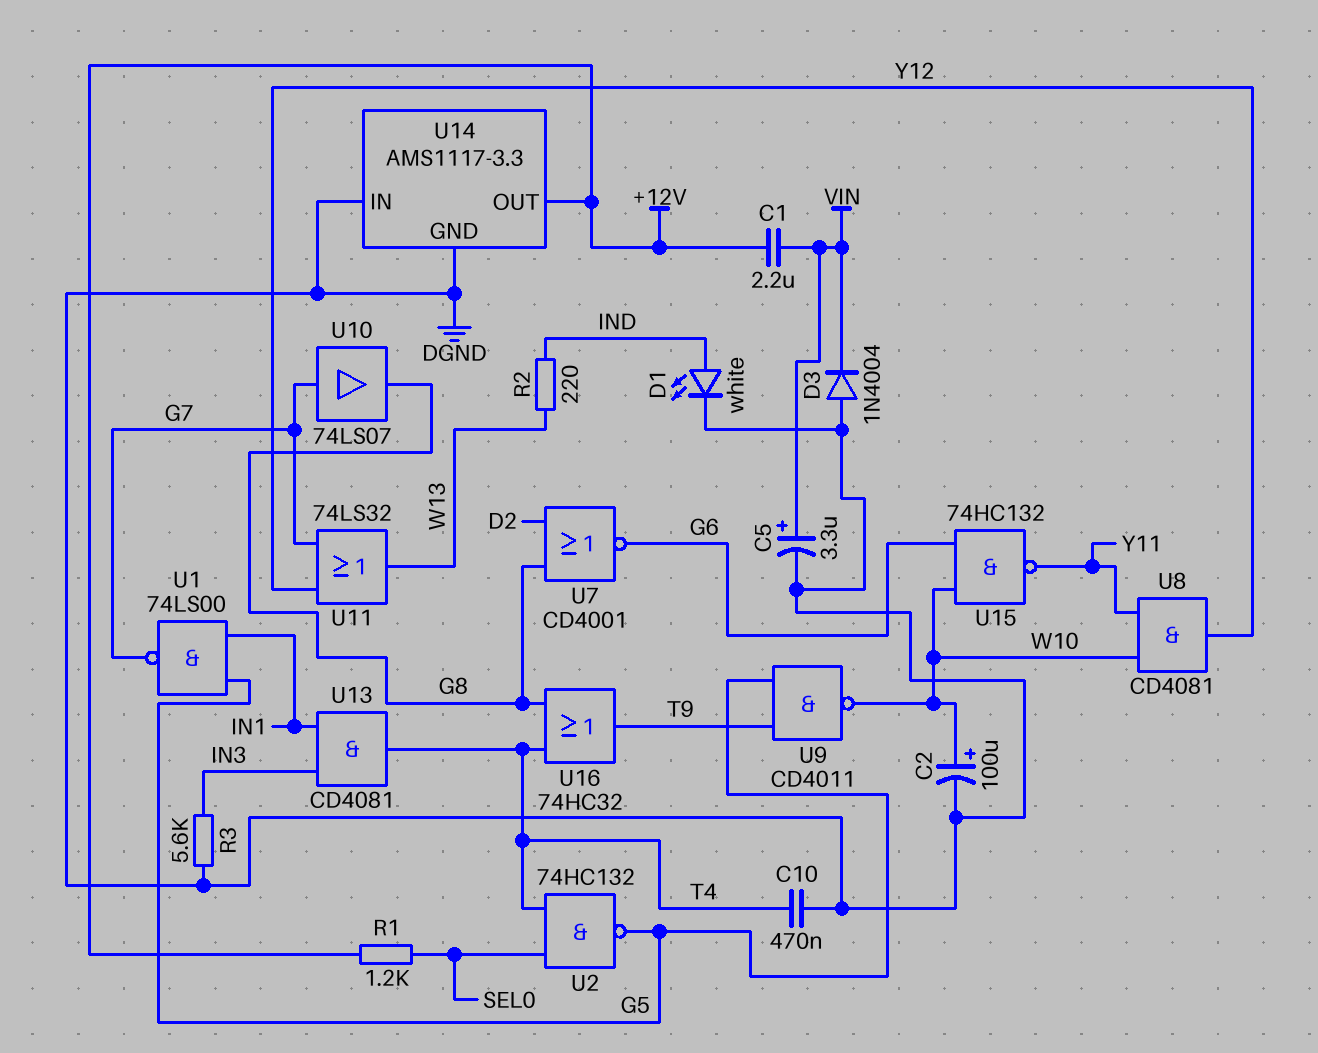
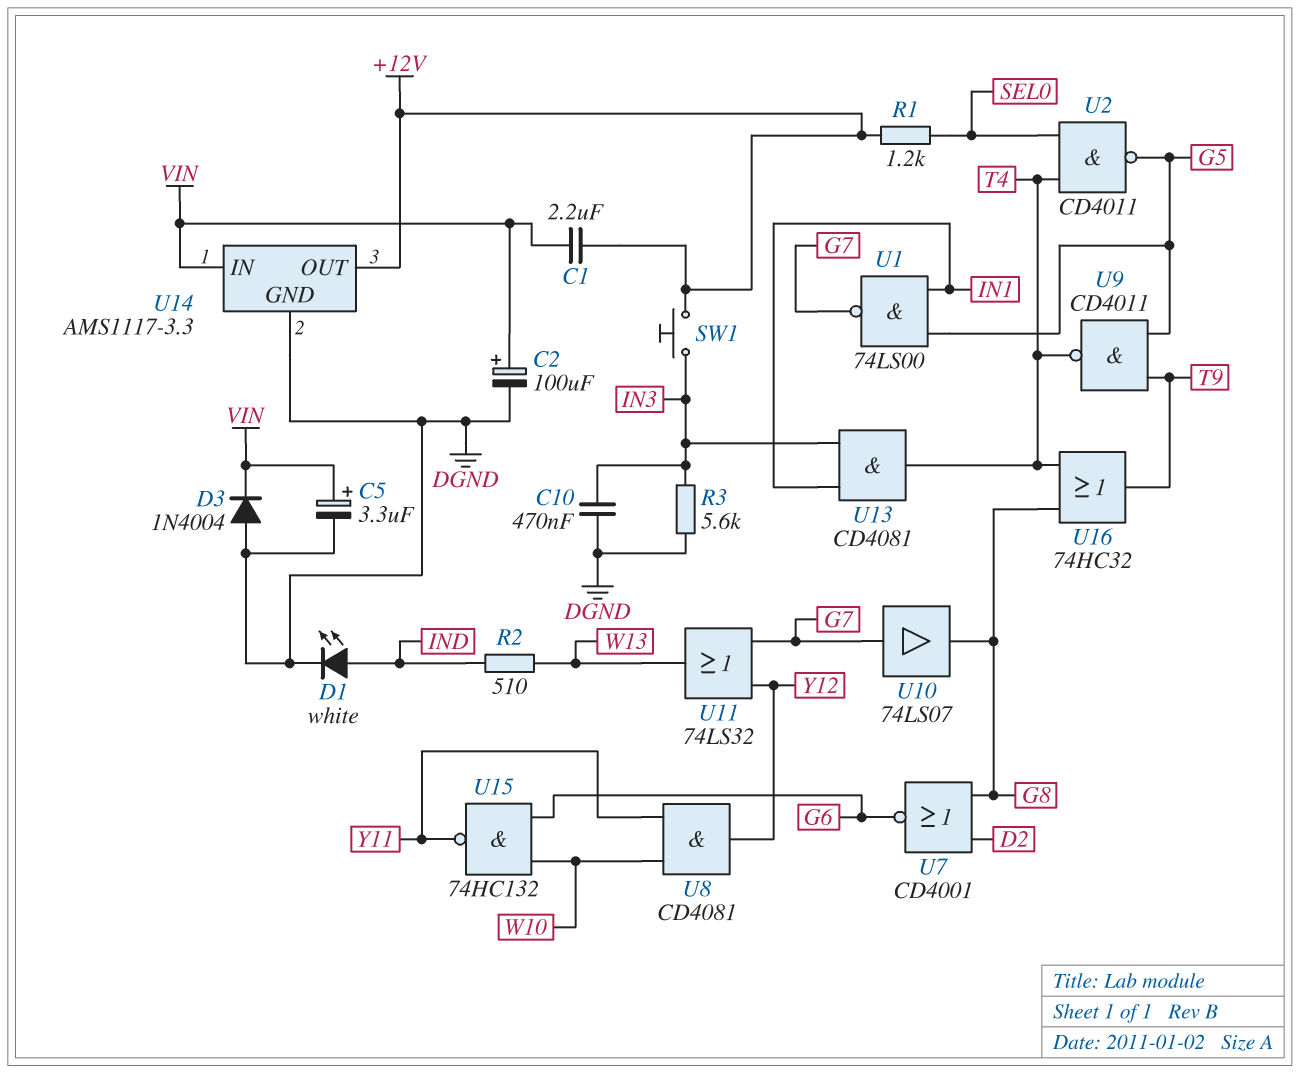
C2: 100uF (plus W10, minus DGND) -> 100uF (plus VIN, minus DGND)
C10: 470nF (DGND, T4) -> 470nF (DGND, IN3)
R2: 220 (IND, W13) -> 510 (IND, W13)
SW1: none -> button (+12V, IN3)
U2: NAND 74HC132 (in SEL0, in T4, out G5) -> NAND CD4011 (in SEL0, in T4, out G5)
U9: NAND CD4011 (in G5, in T9, out W10) -> NAND CD4011 (in G5, in T9, out T4)
U14 pin IN: DGND -> VIN

